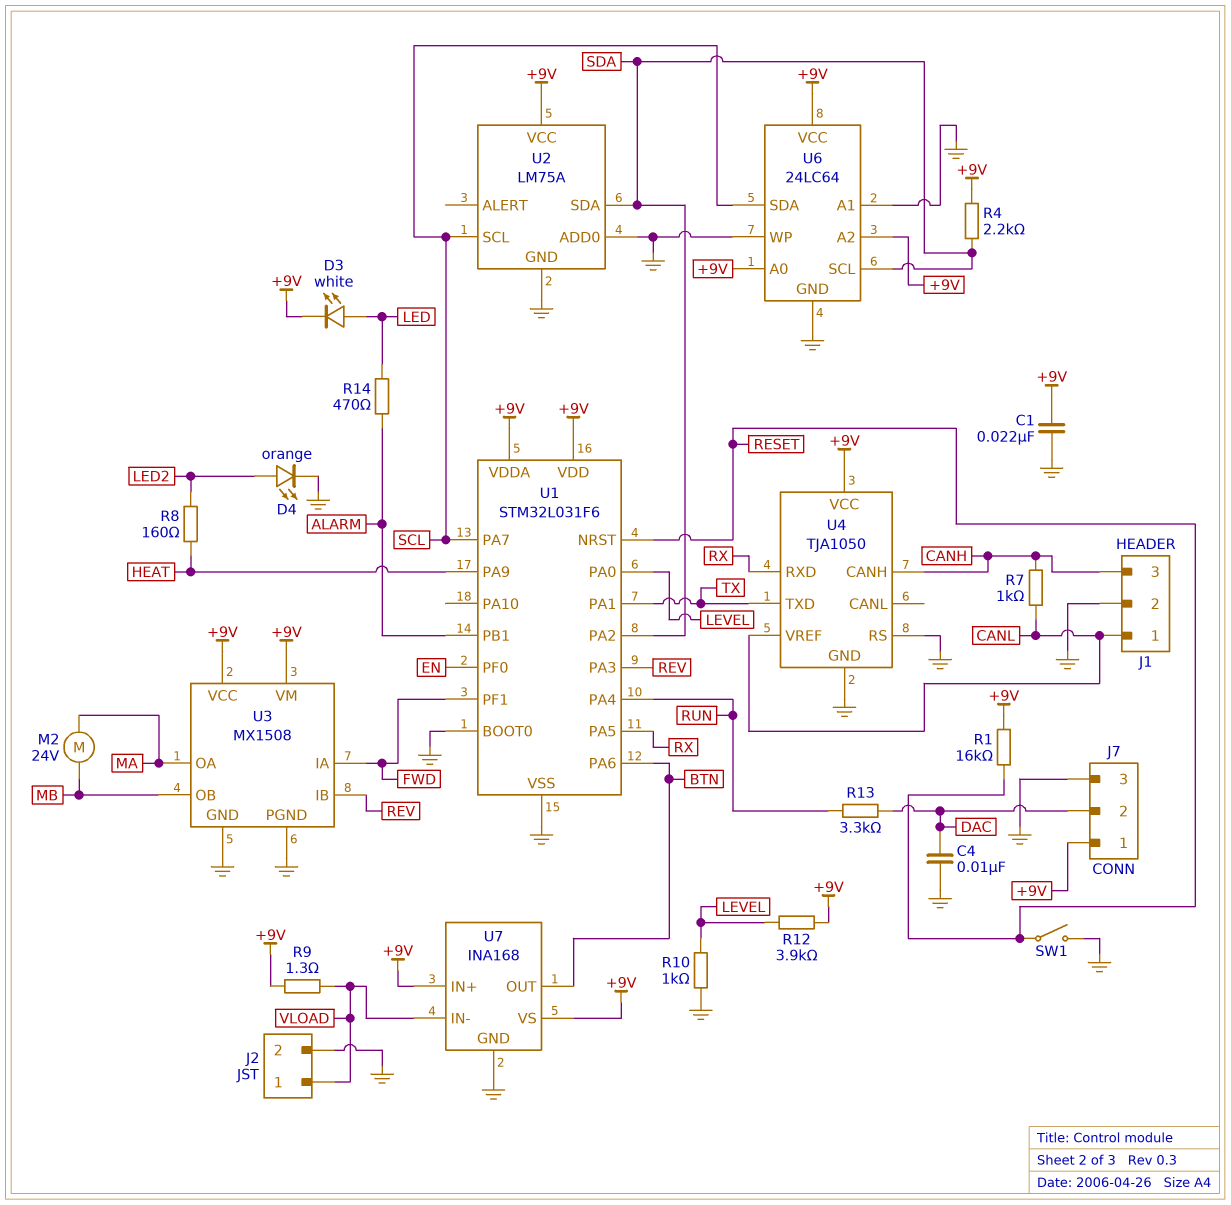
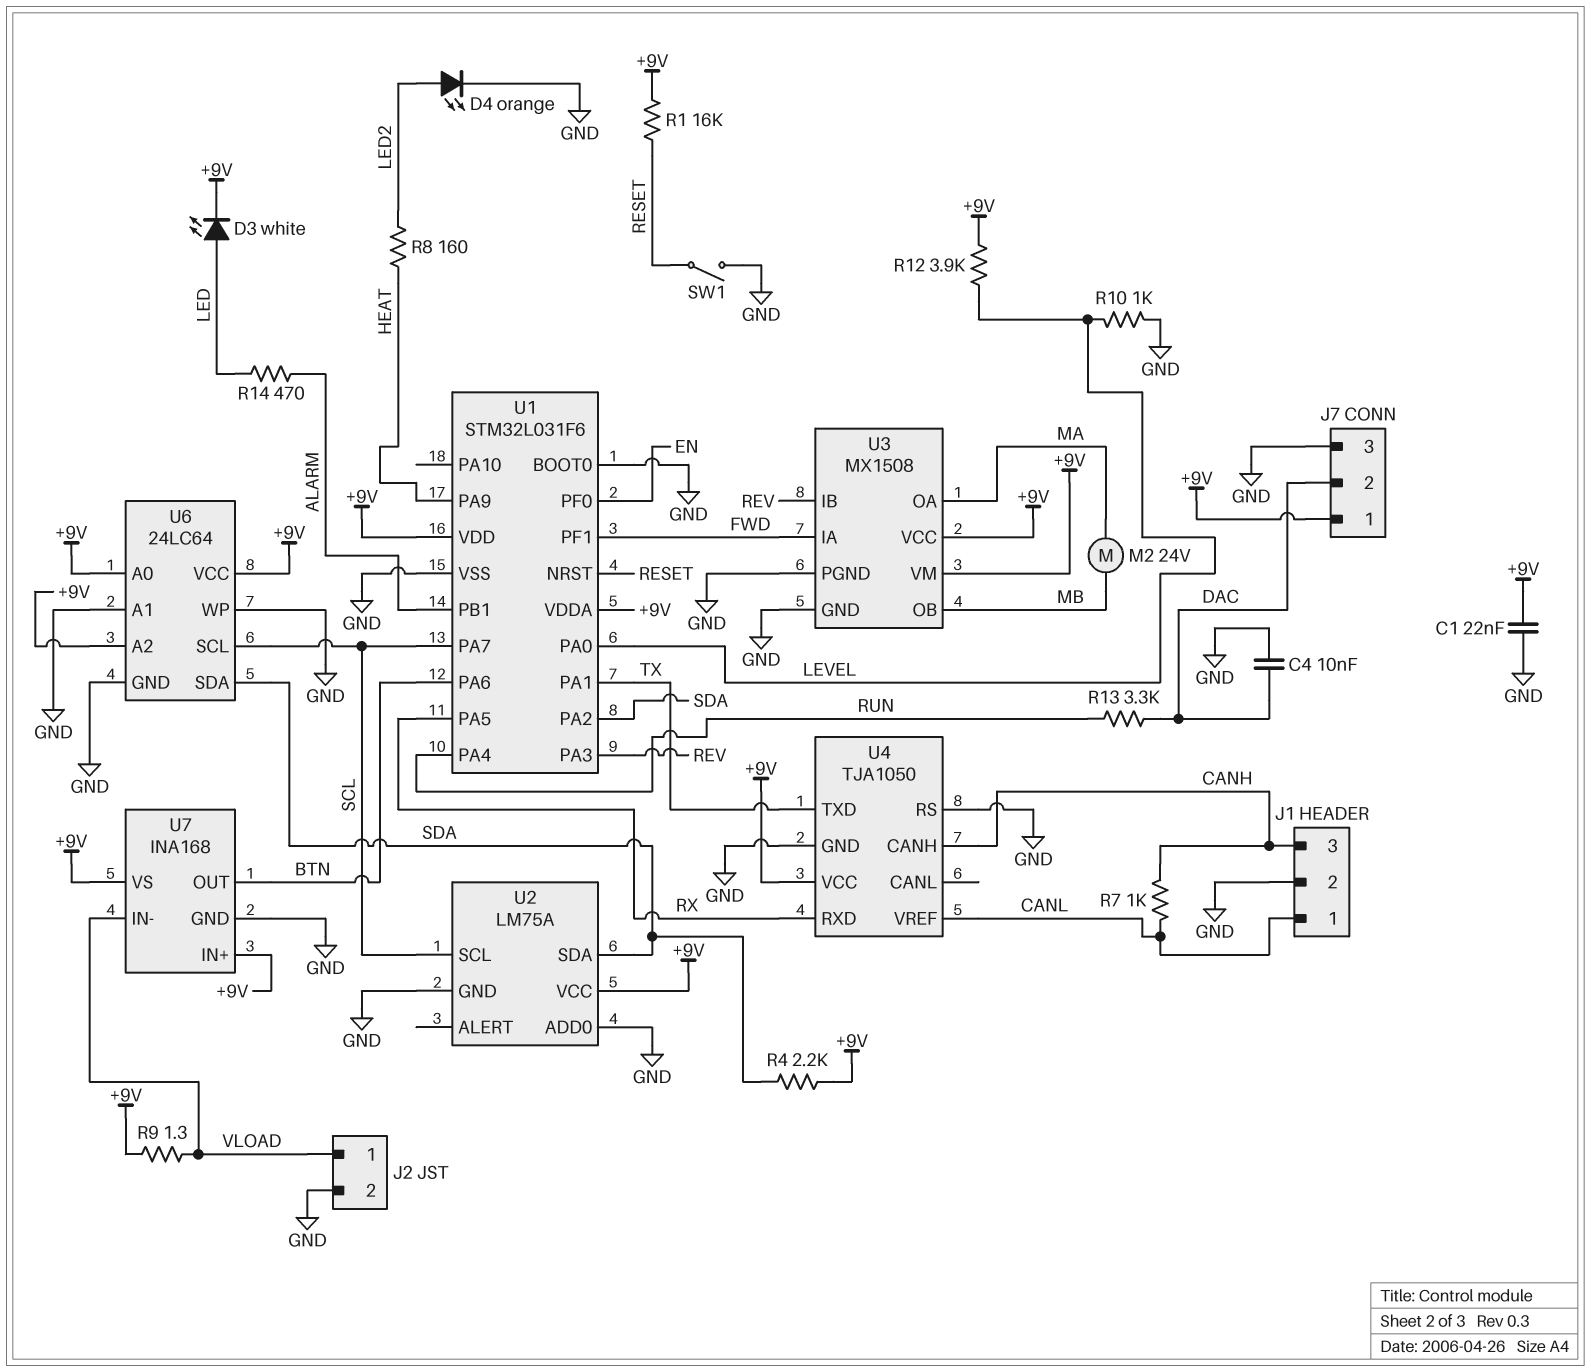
U6 pin SCL: SDA -> SCL
U6 pin SDA: SCL -> SDA

